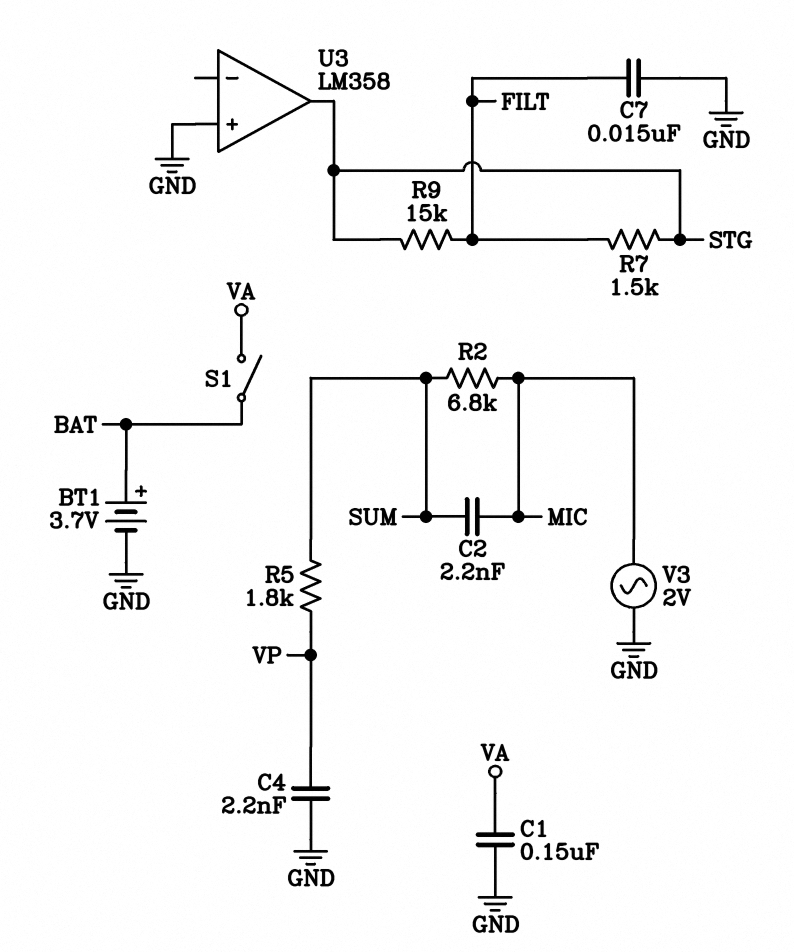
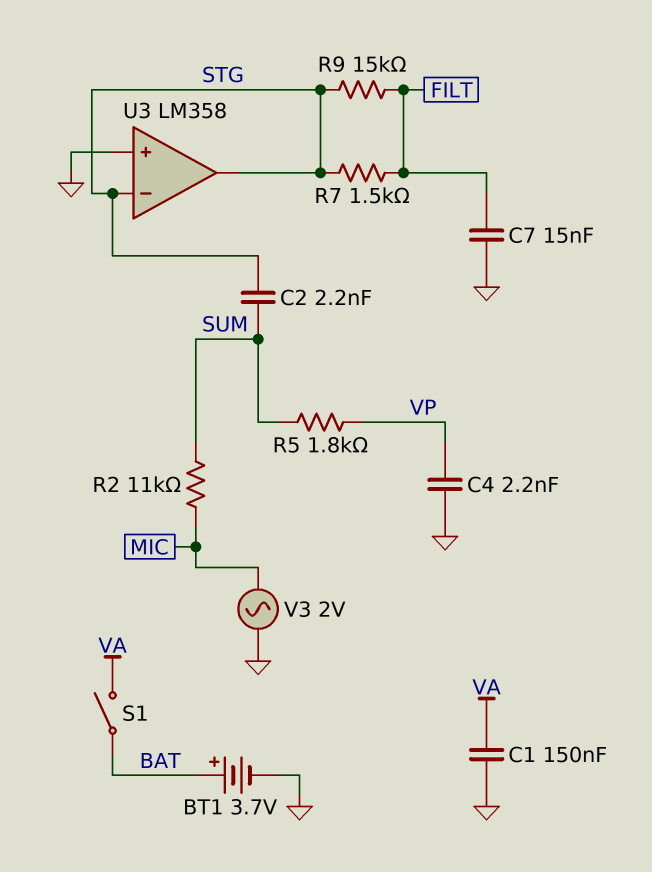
C2: 2.2nF (MIC, SUM) -> 2.2nF (STG, SUM)
R2: 6.8k (MIC, SUM) -> 11k (MIC, SUM)
U3 pin in-: none -> STG

